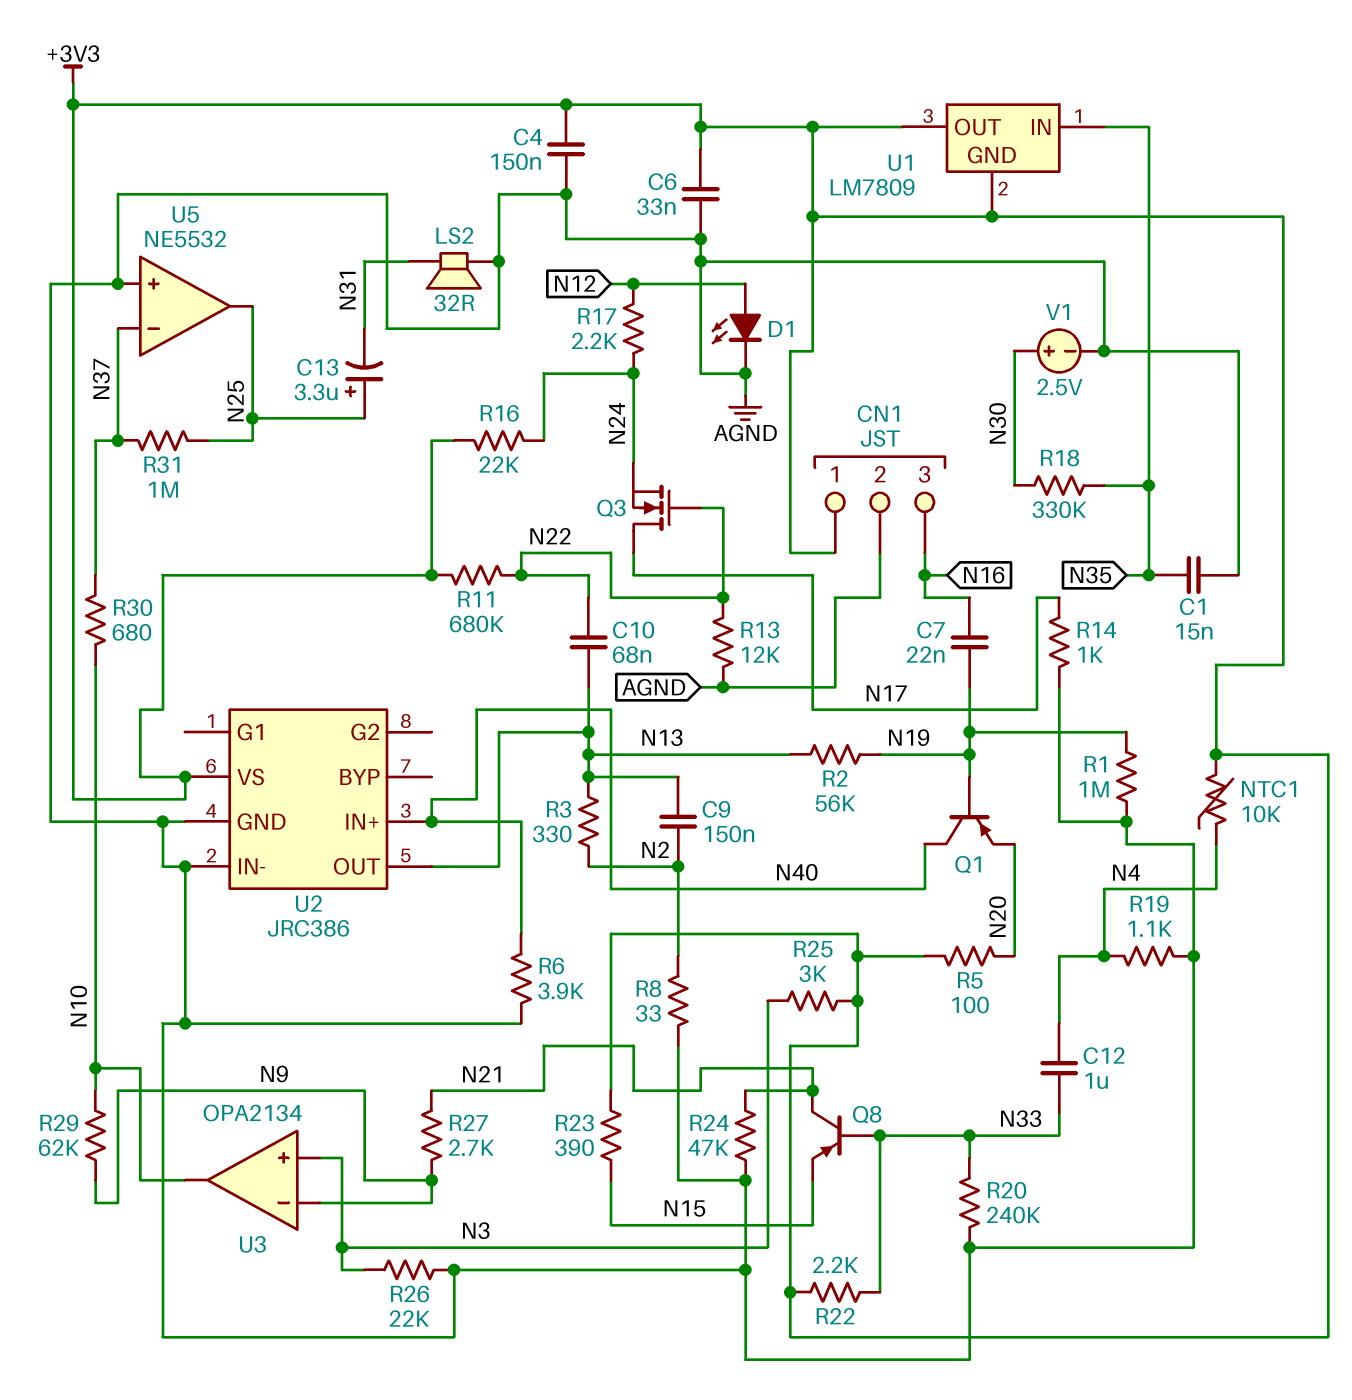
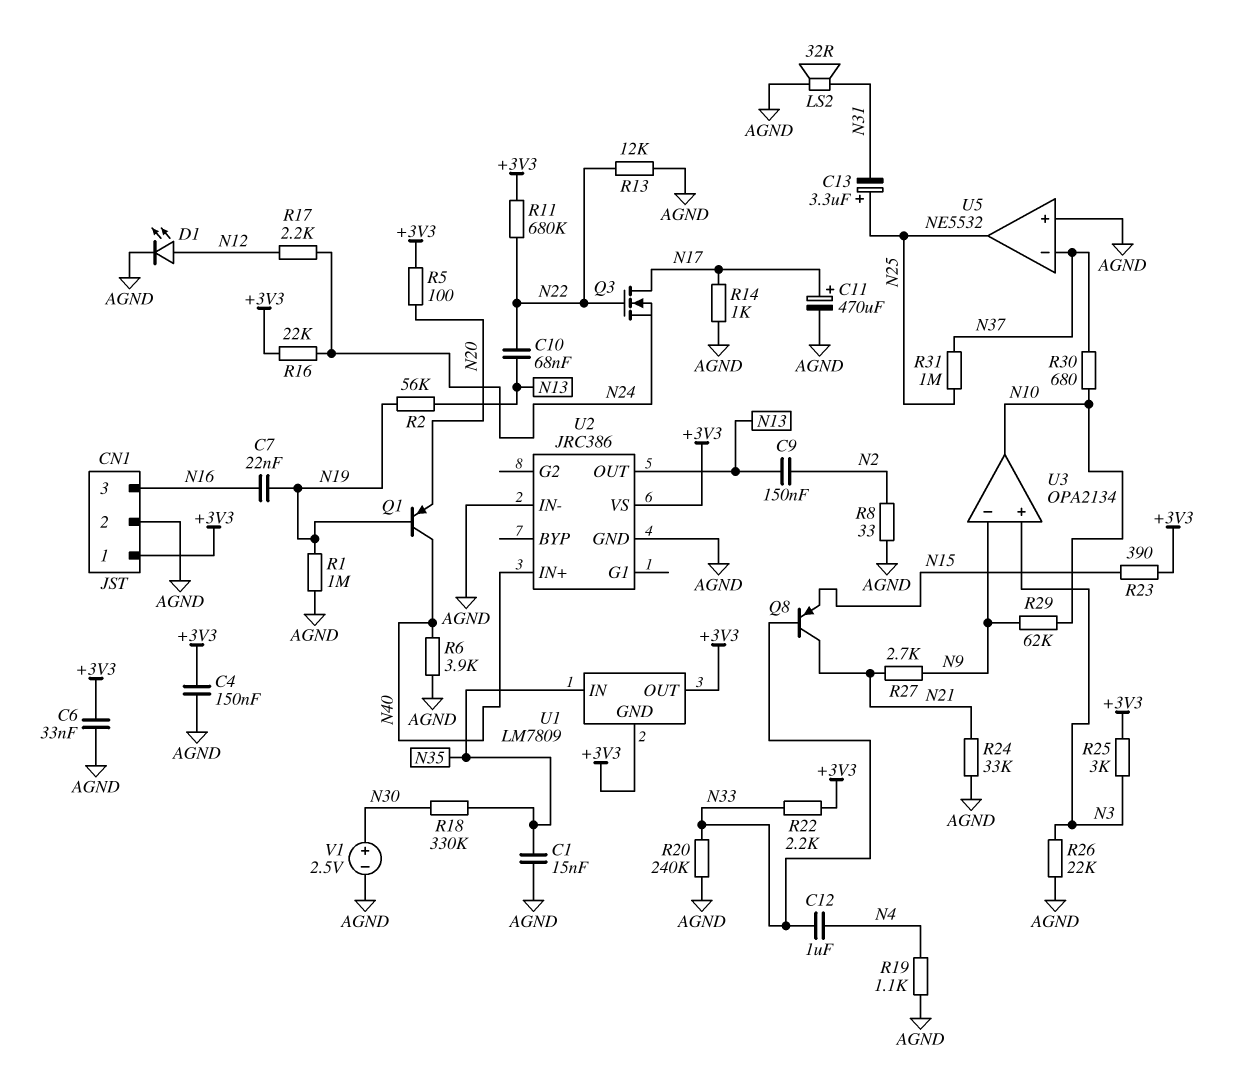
C11: none -> 470uF (plus N17, minus AGND)
NTC1: 10k (+3V3, N4) -> none
R3: 330 (N2, N13) -> none
R24: 47k (AGND, N21) -> 33k (AGND, N21)

